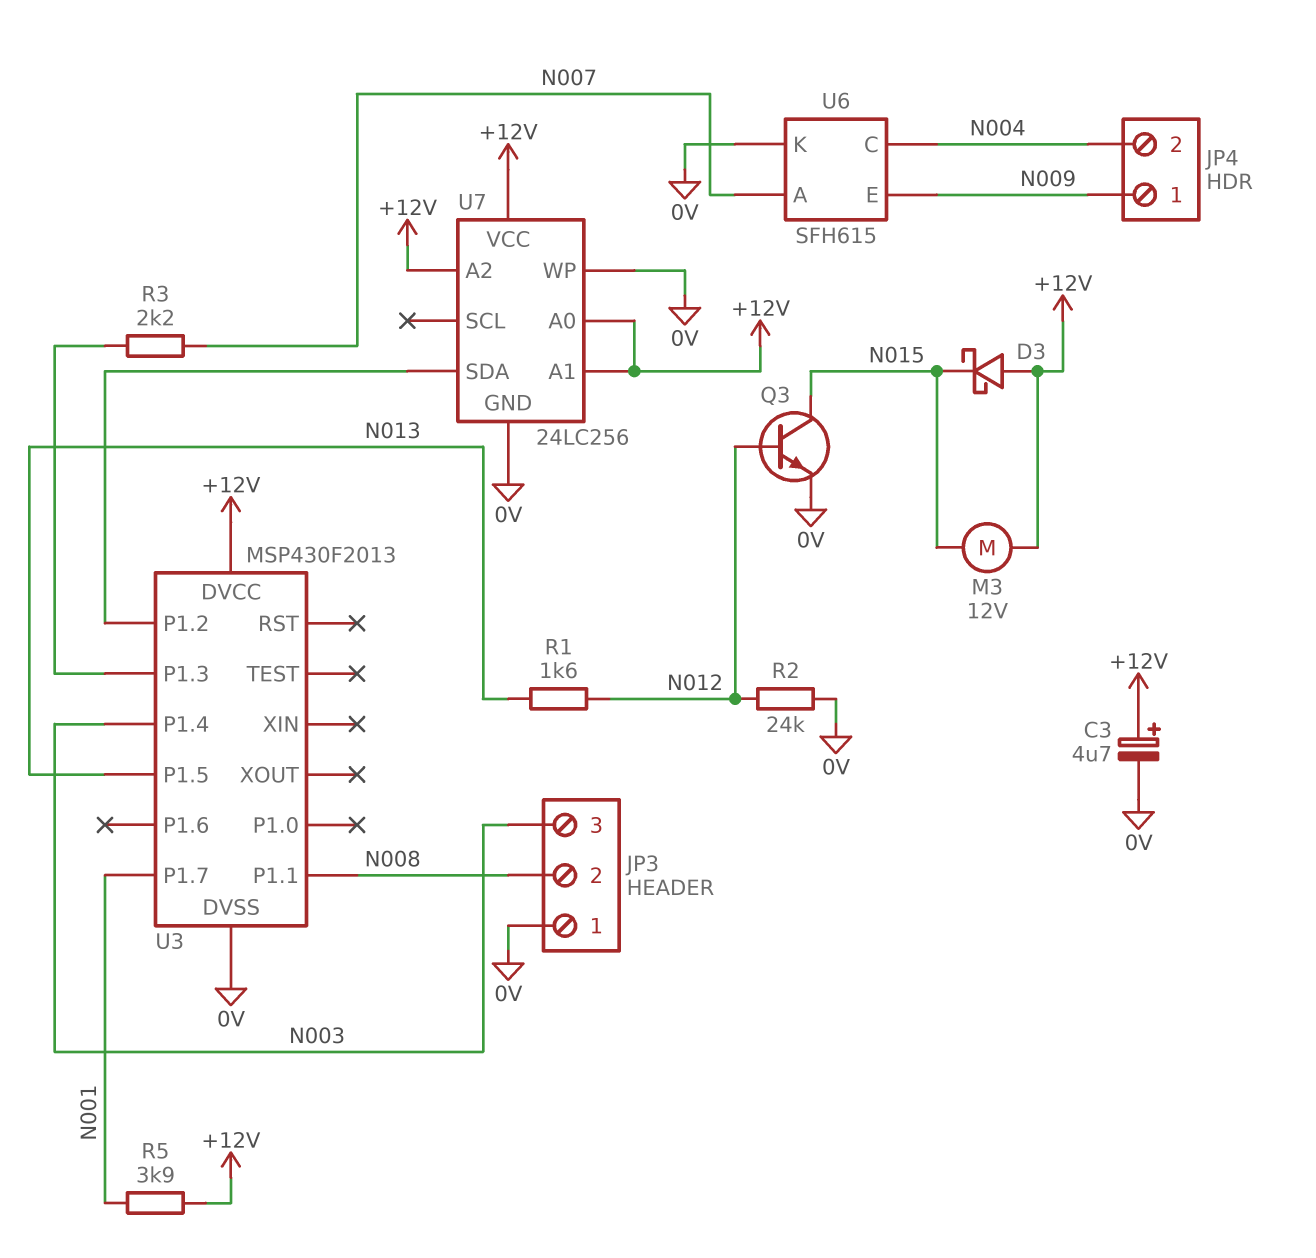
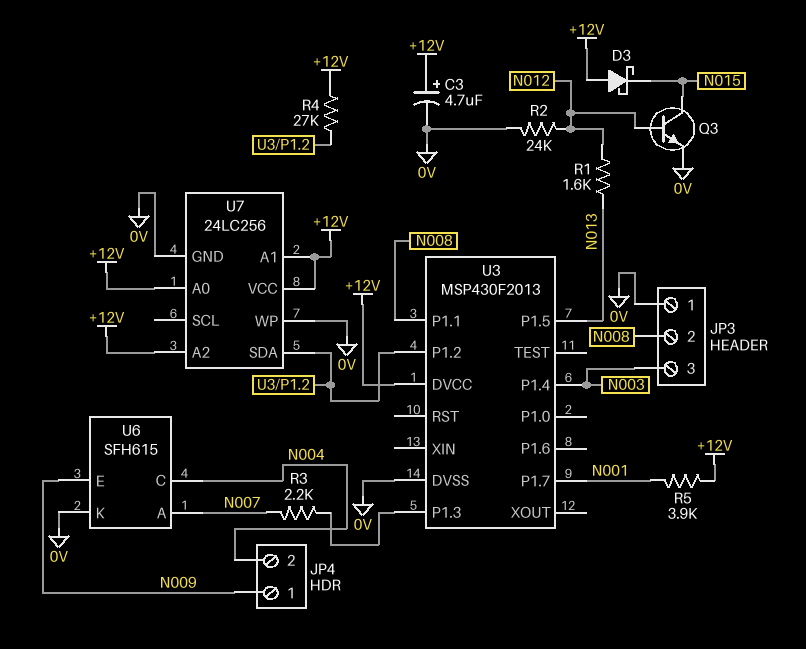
M3: motor 12V (+12V, N015) -> none
R4: none -> 27k (+12V, U3/P1.2)

